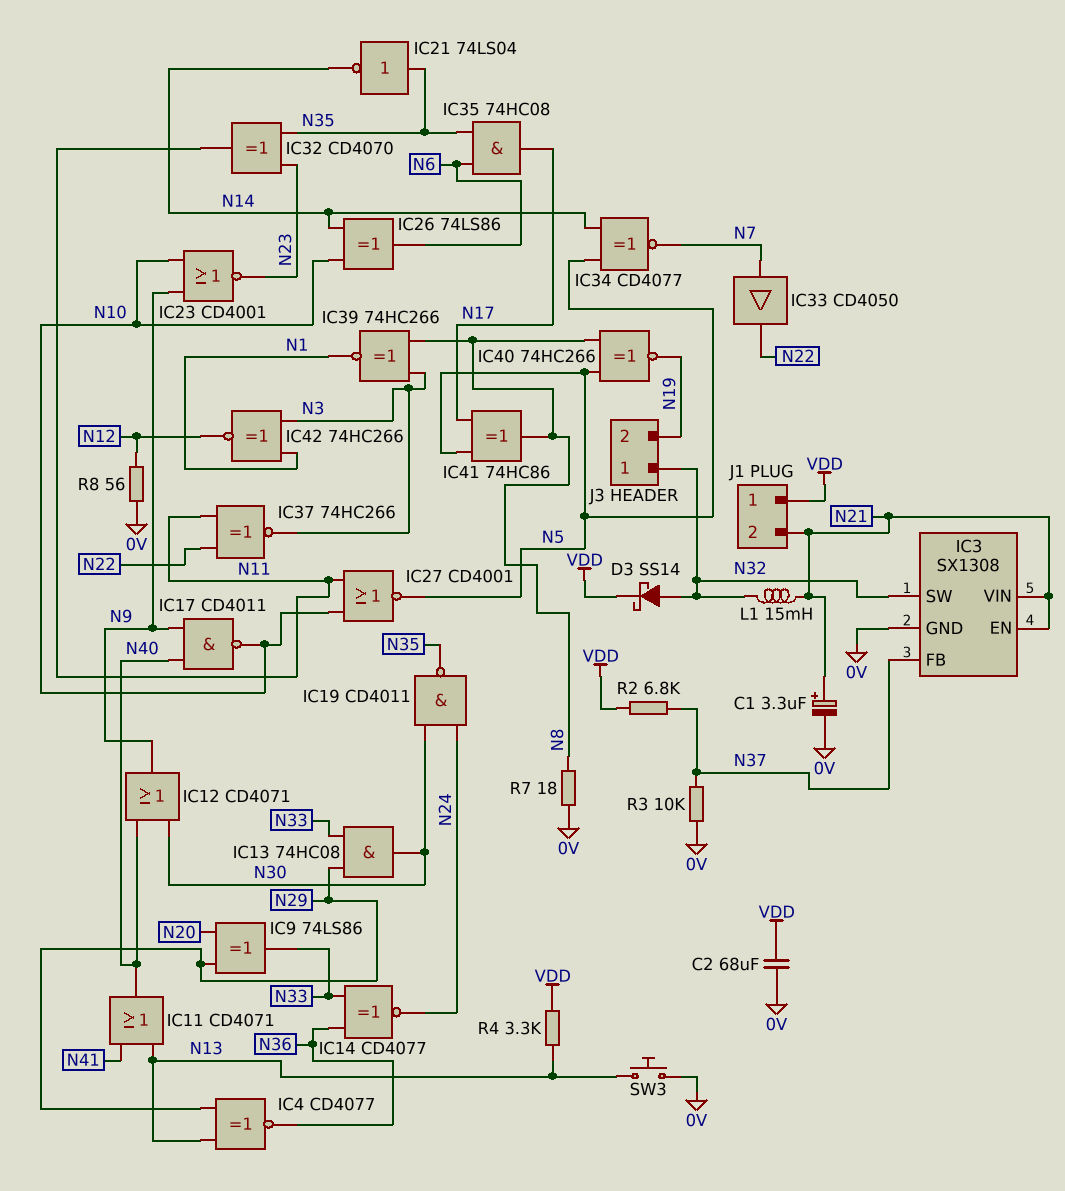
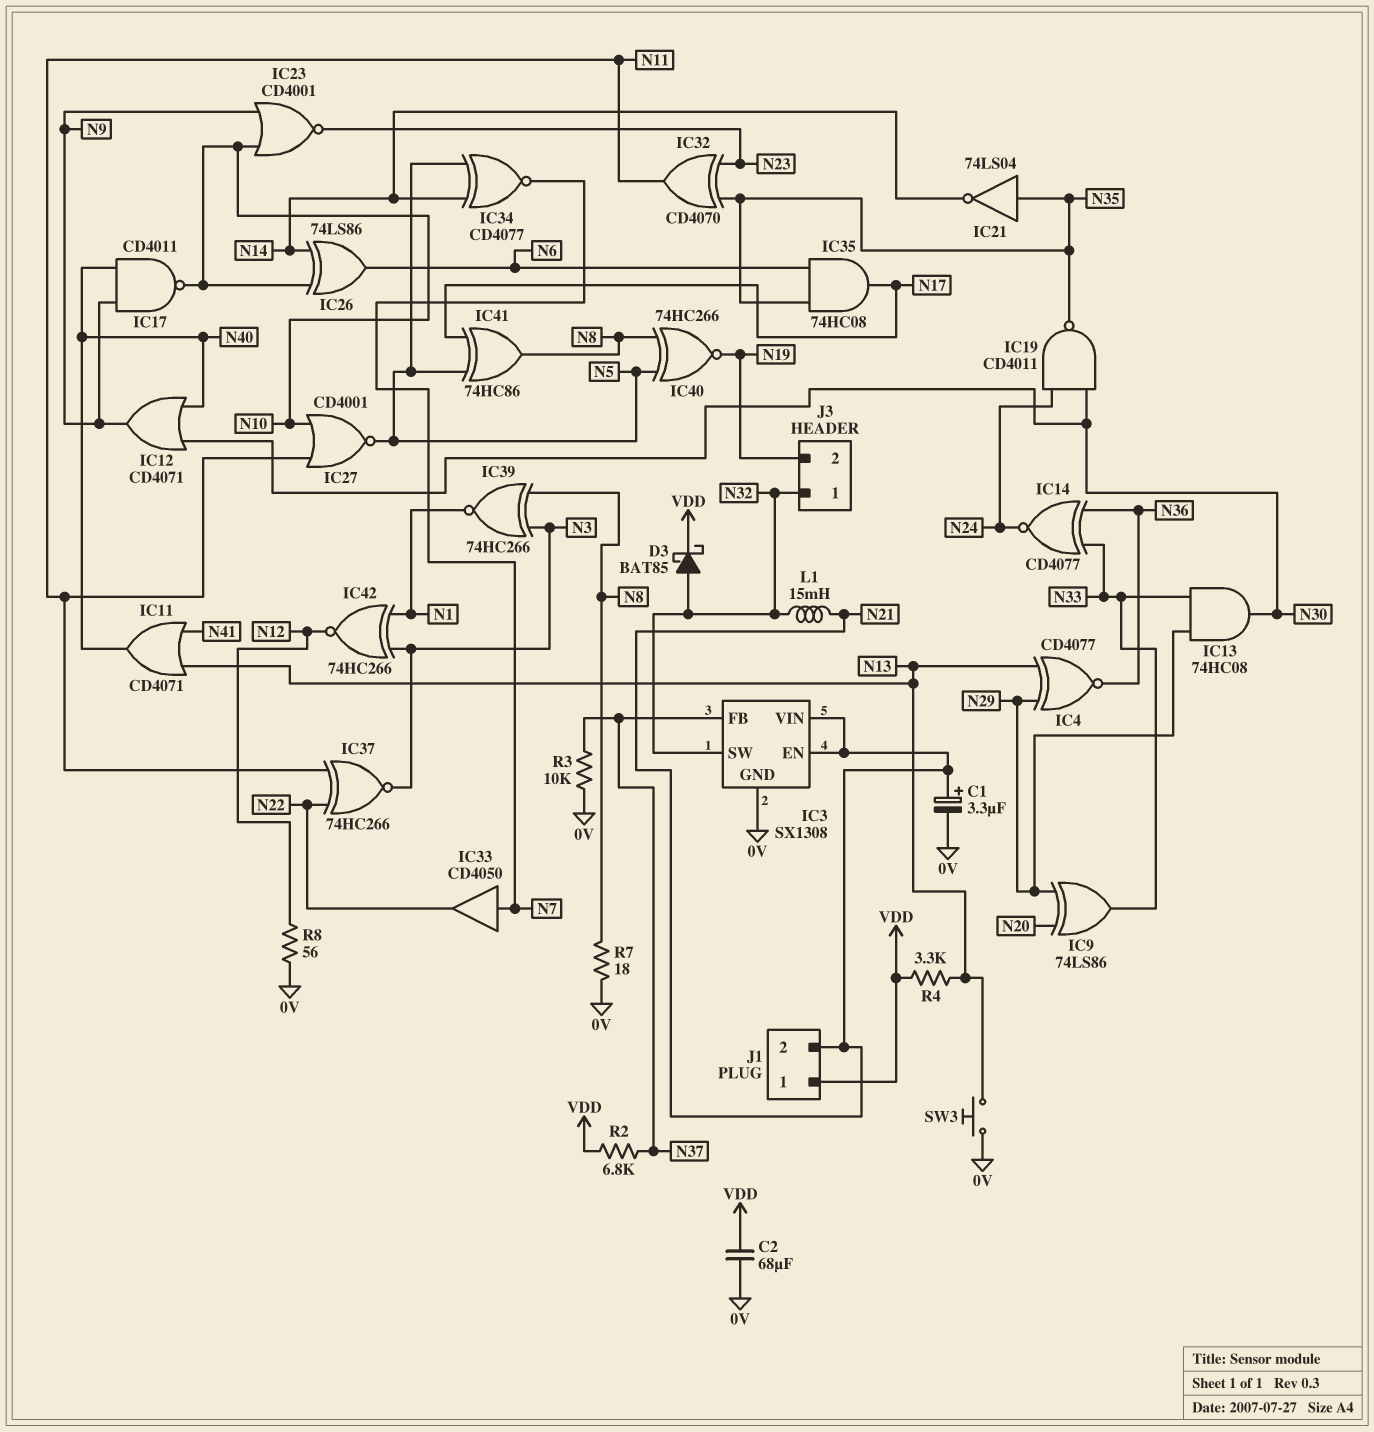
D3: schottky SS14 (A N32, K VDD) -> schottky BAT85 (A N32, K VDD)

